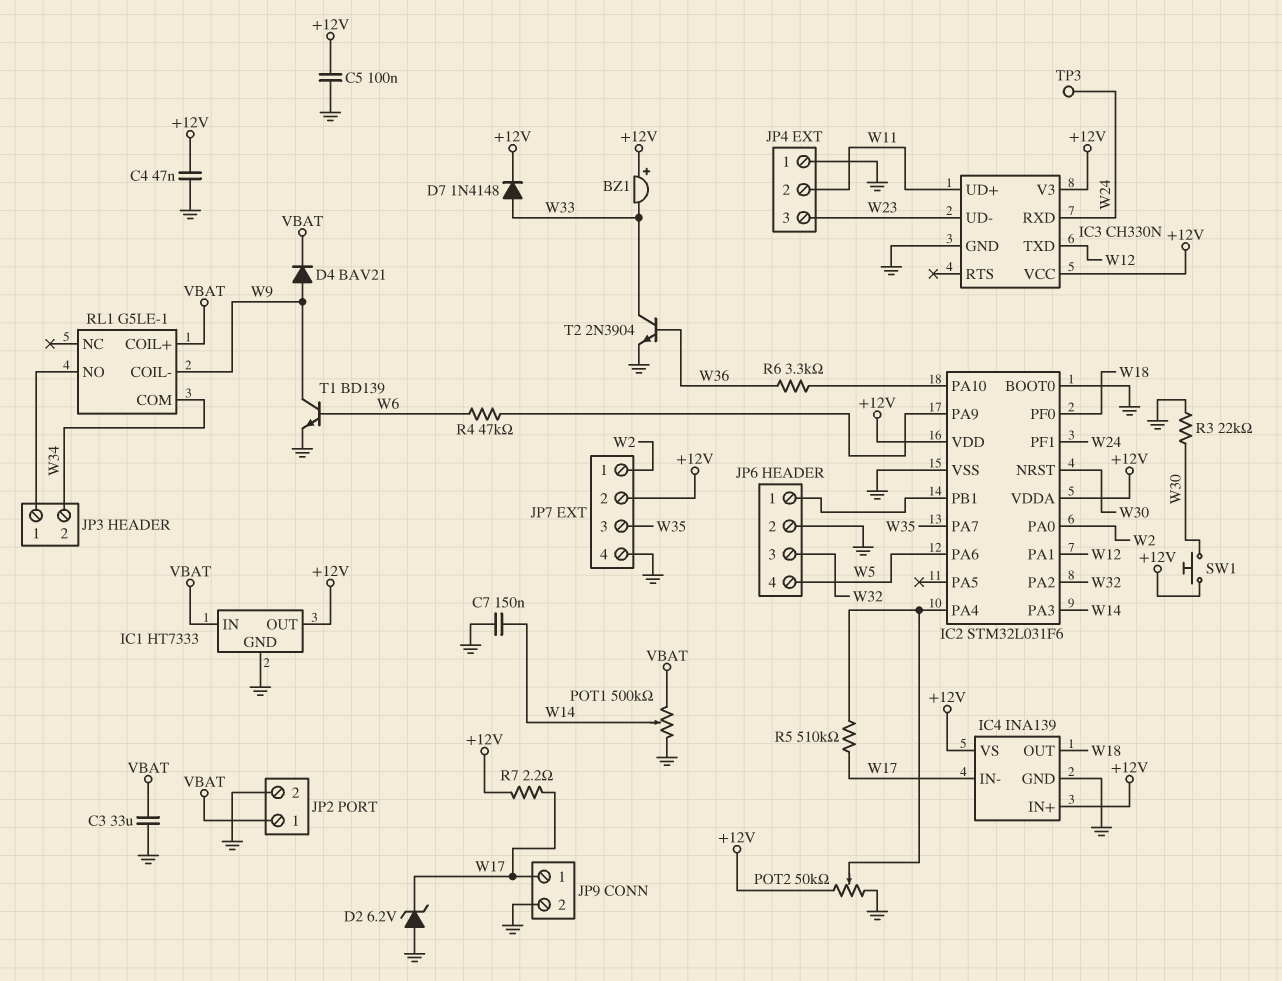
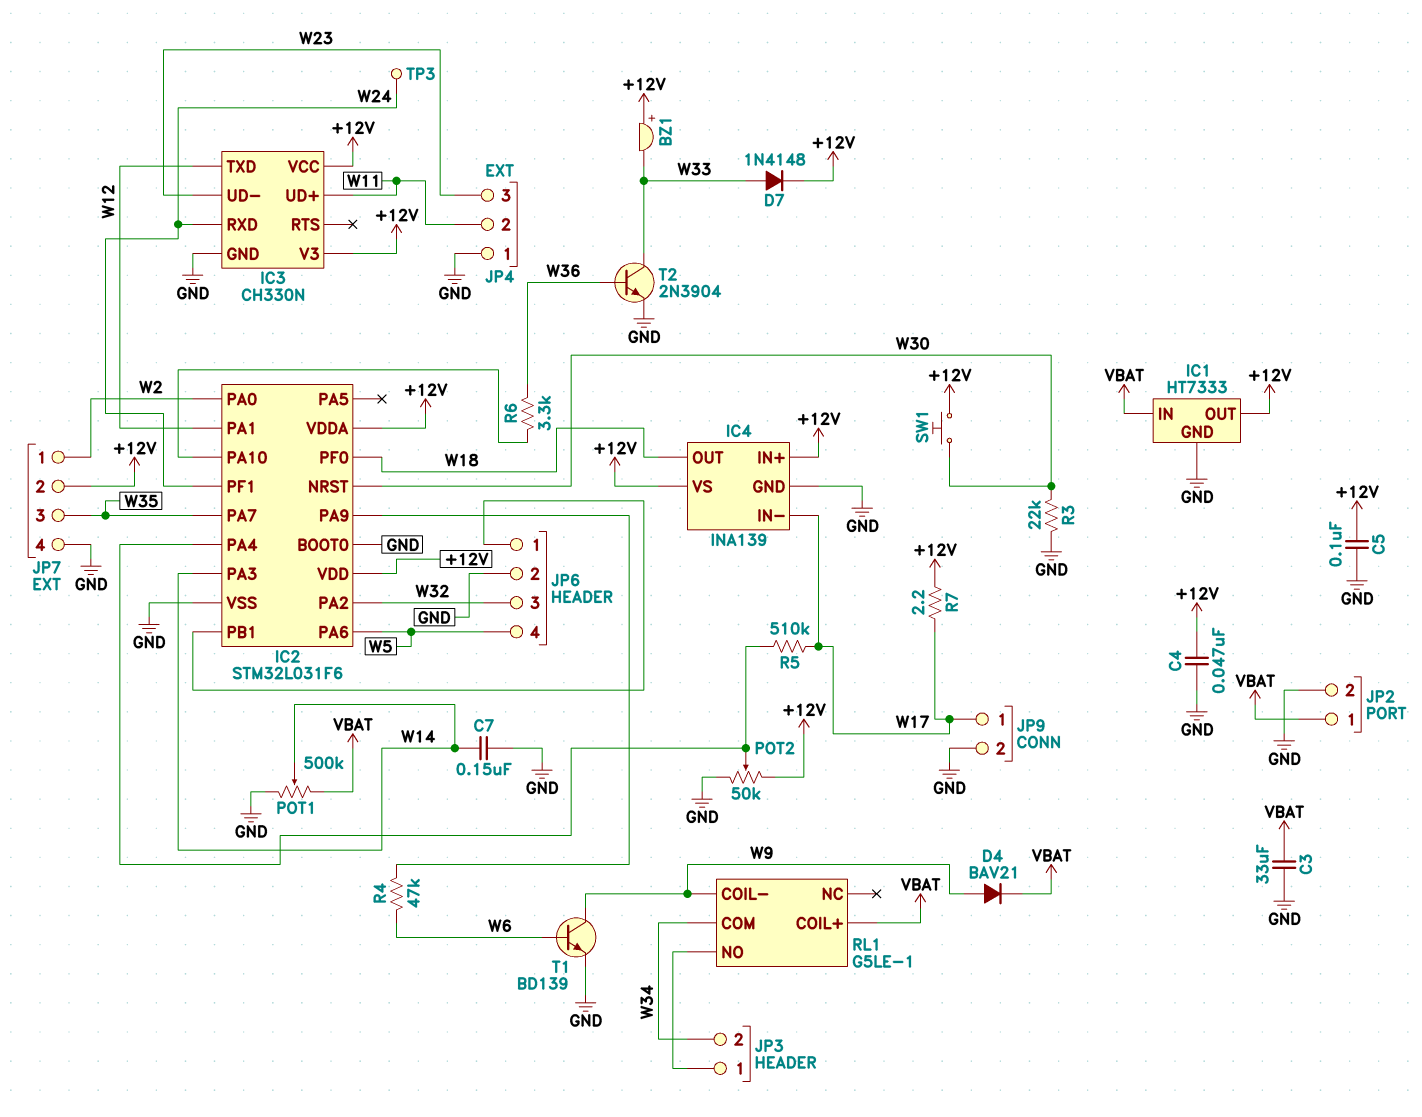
D2: zener 6.2V (A GND, K W17) -> none

